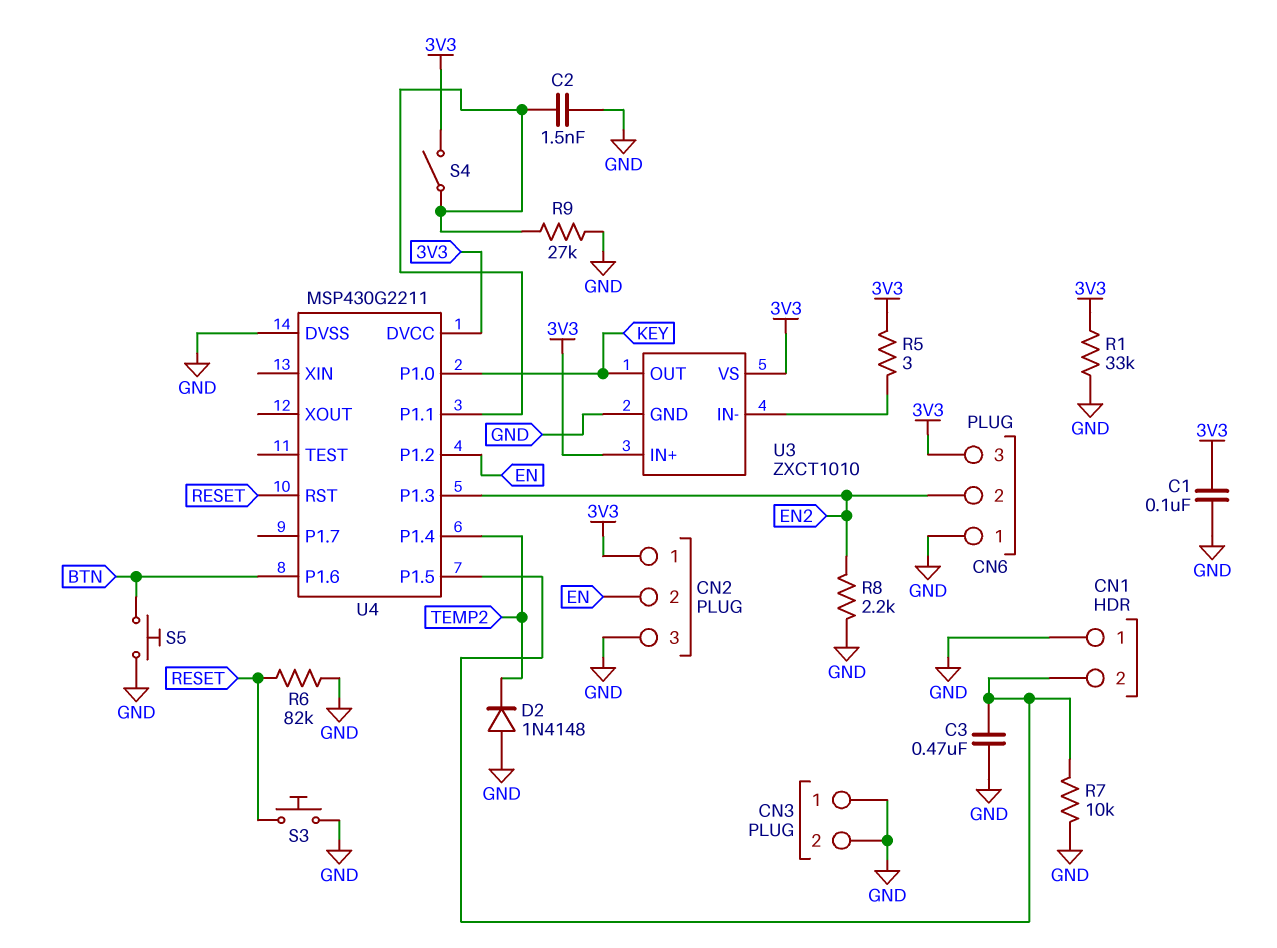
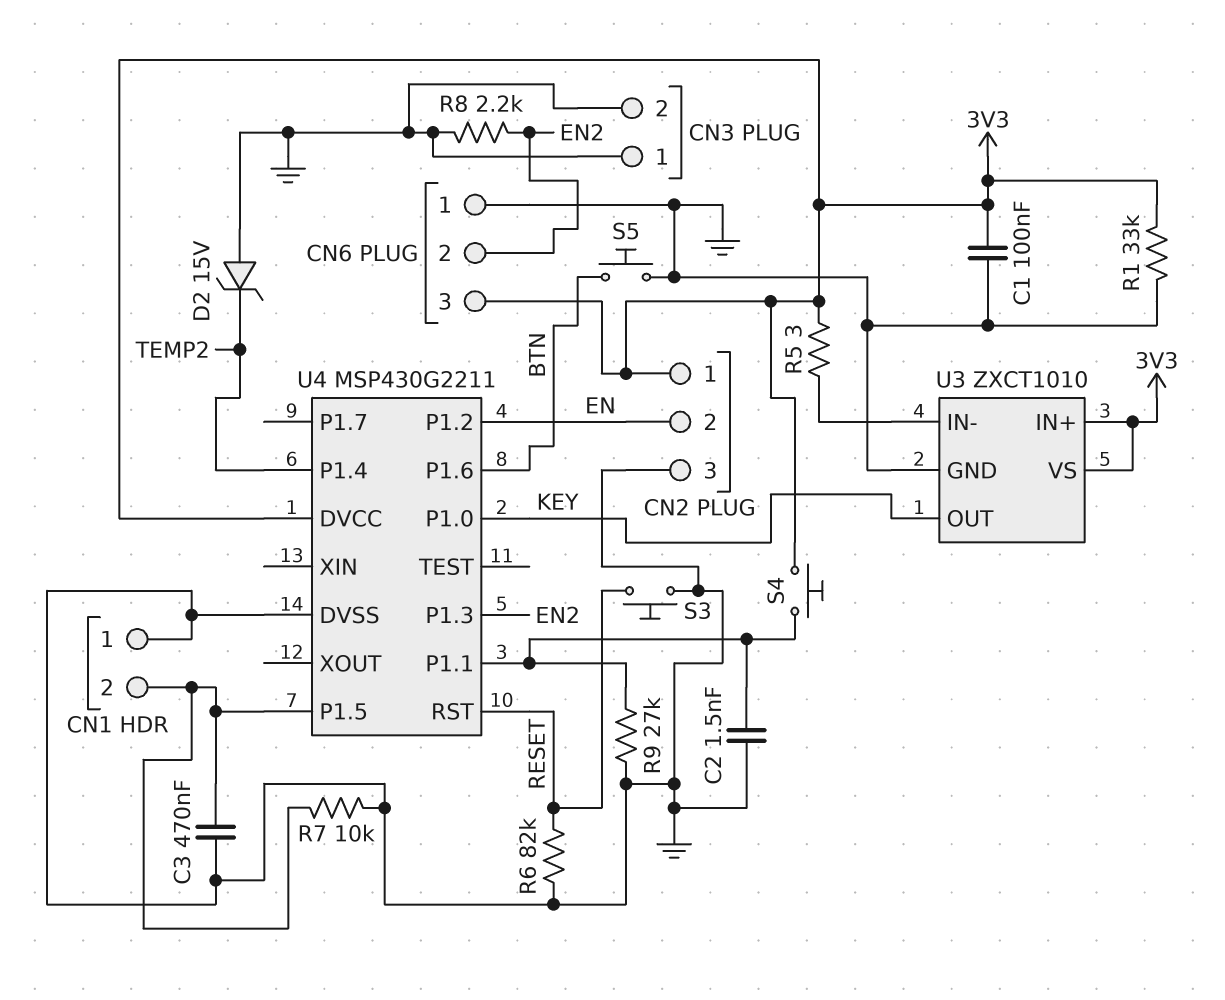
D2: diode 1N4148 (A GND, K TEMP2) -> zener 15V (A GND, K TEMP2)
S4: switch (3V3, U4/P1.1) -> button (3V3, U4/P1.1)

